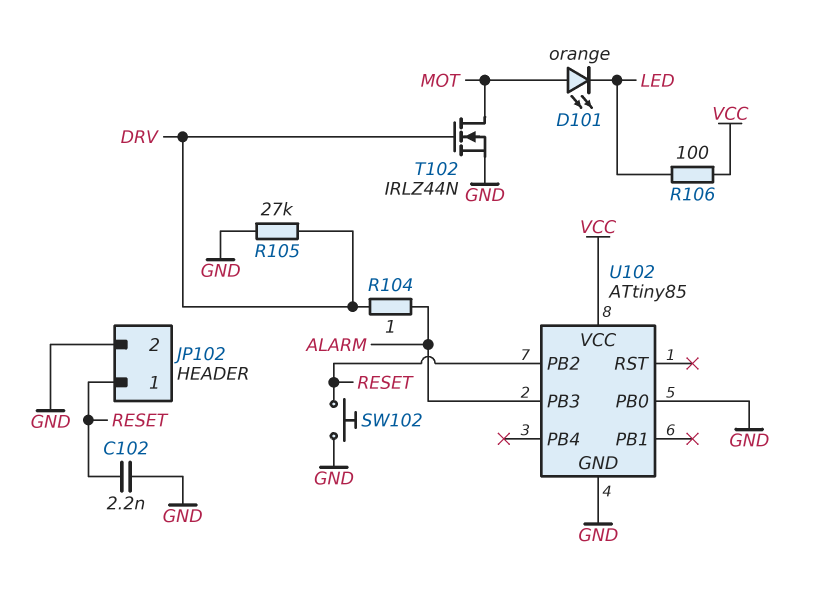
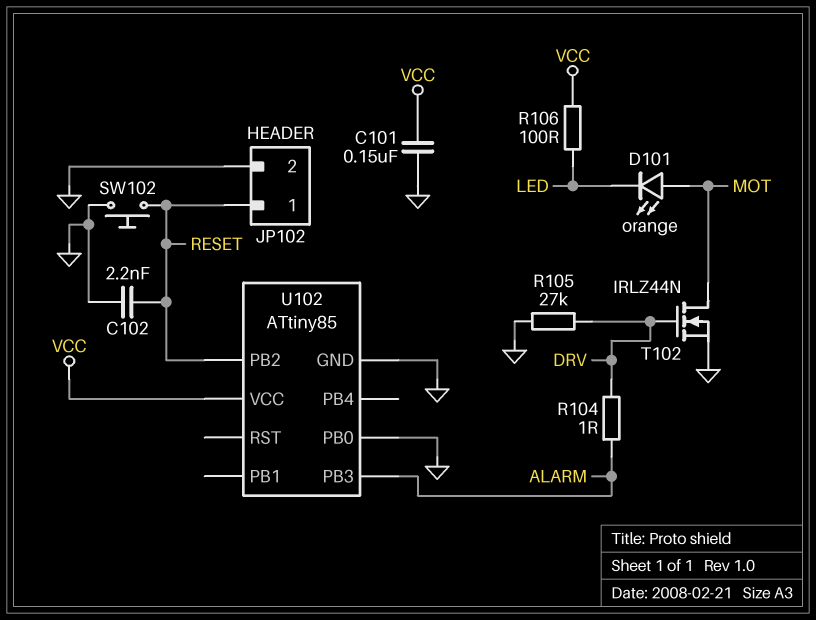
C101: none -> 150nF (GND, VCC)

